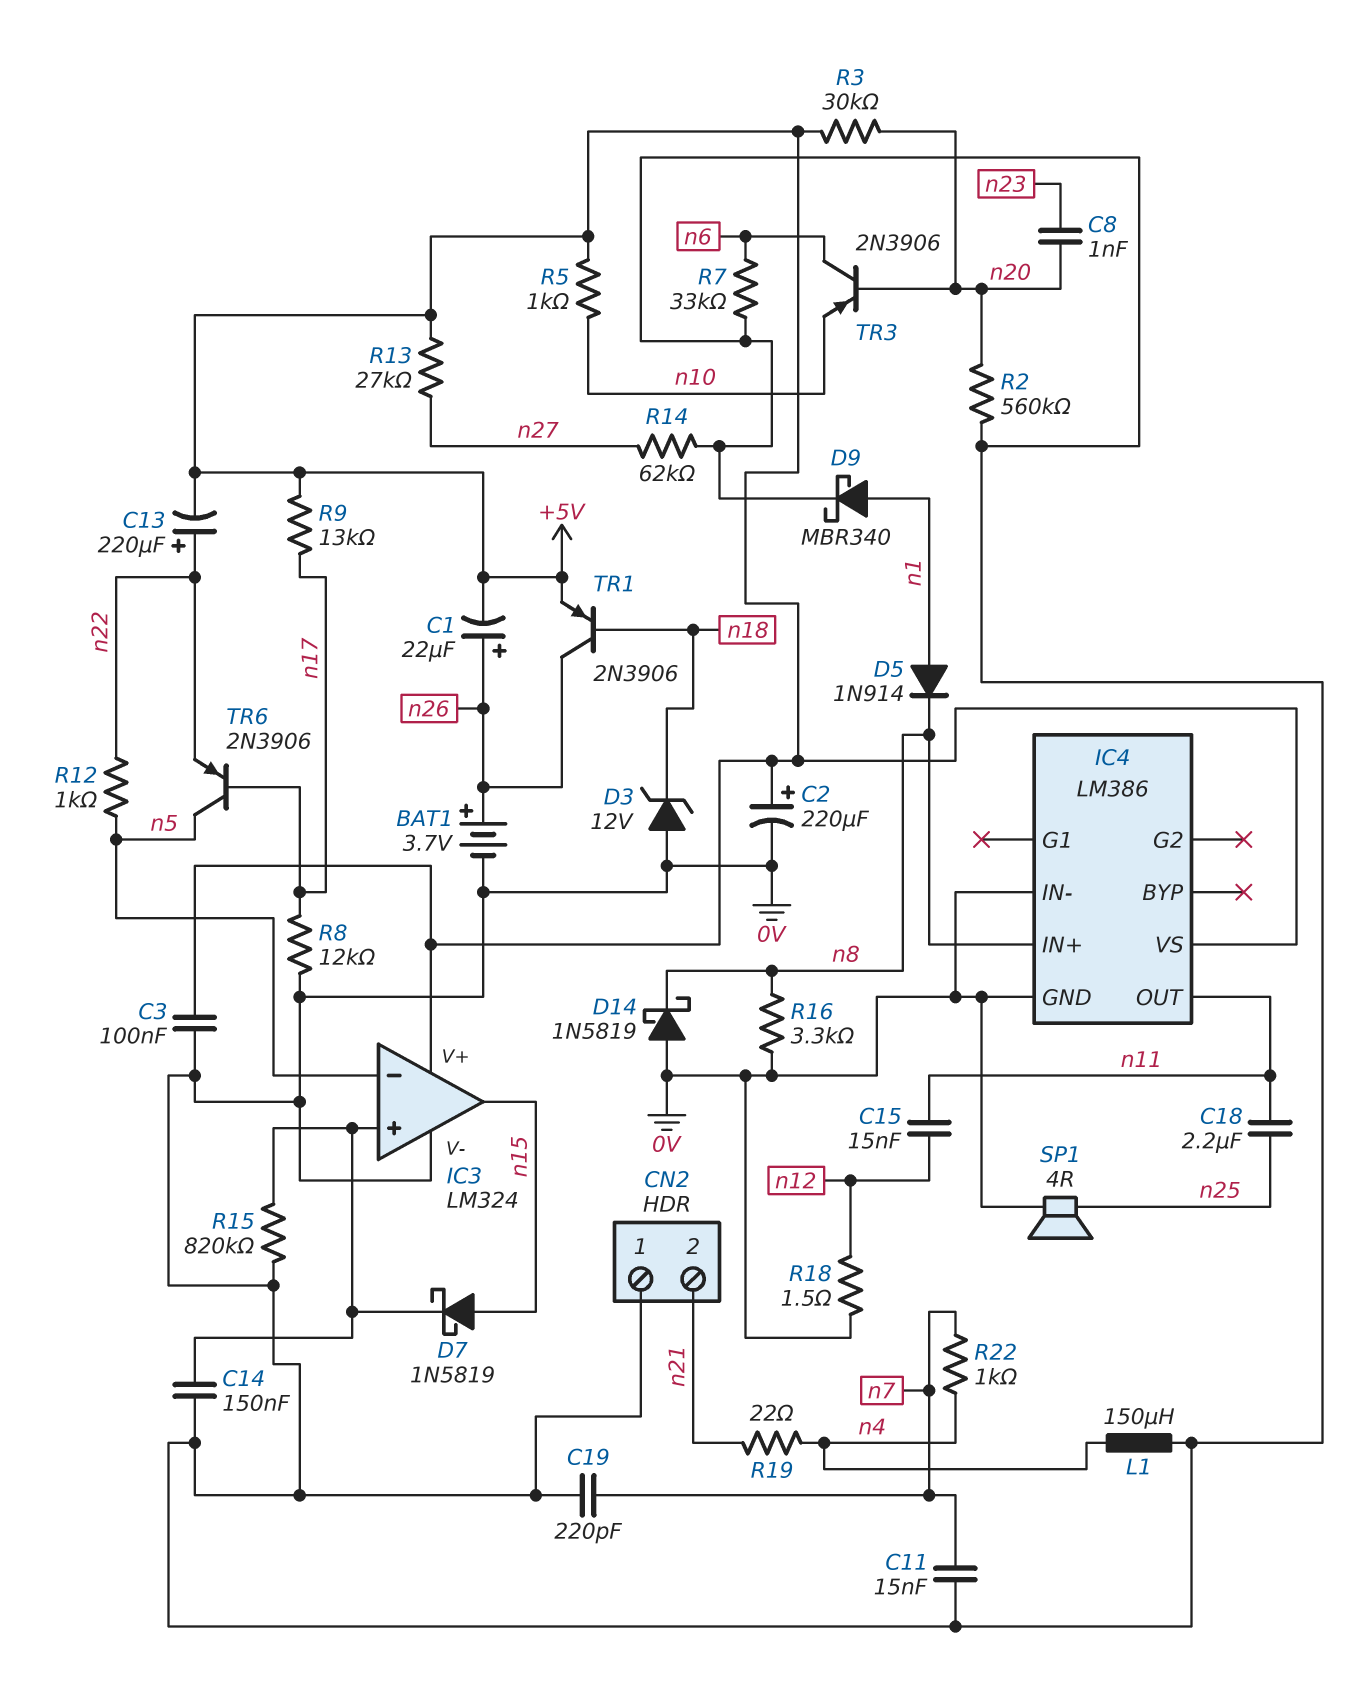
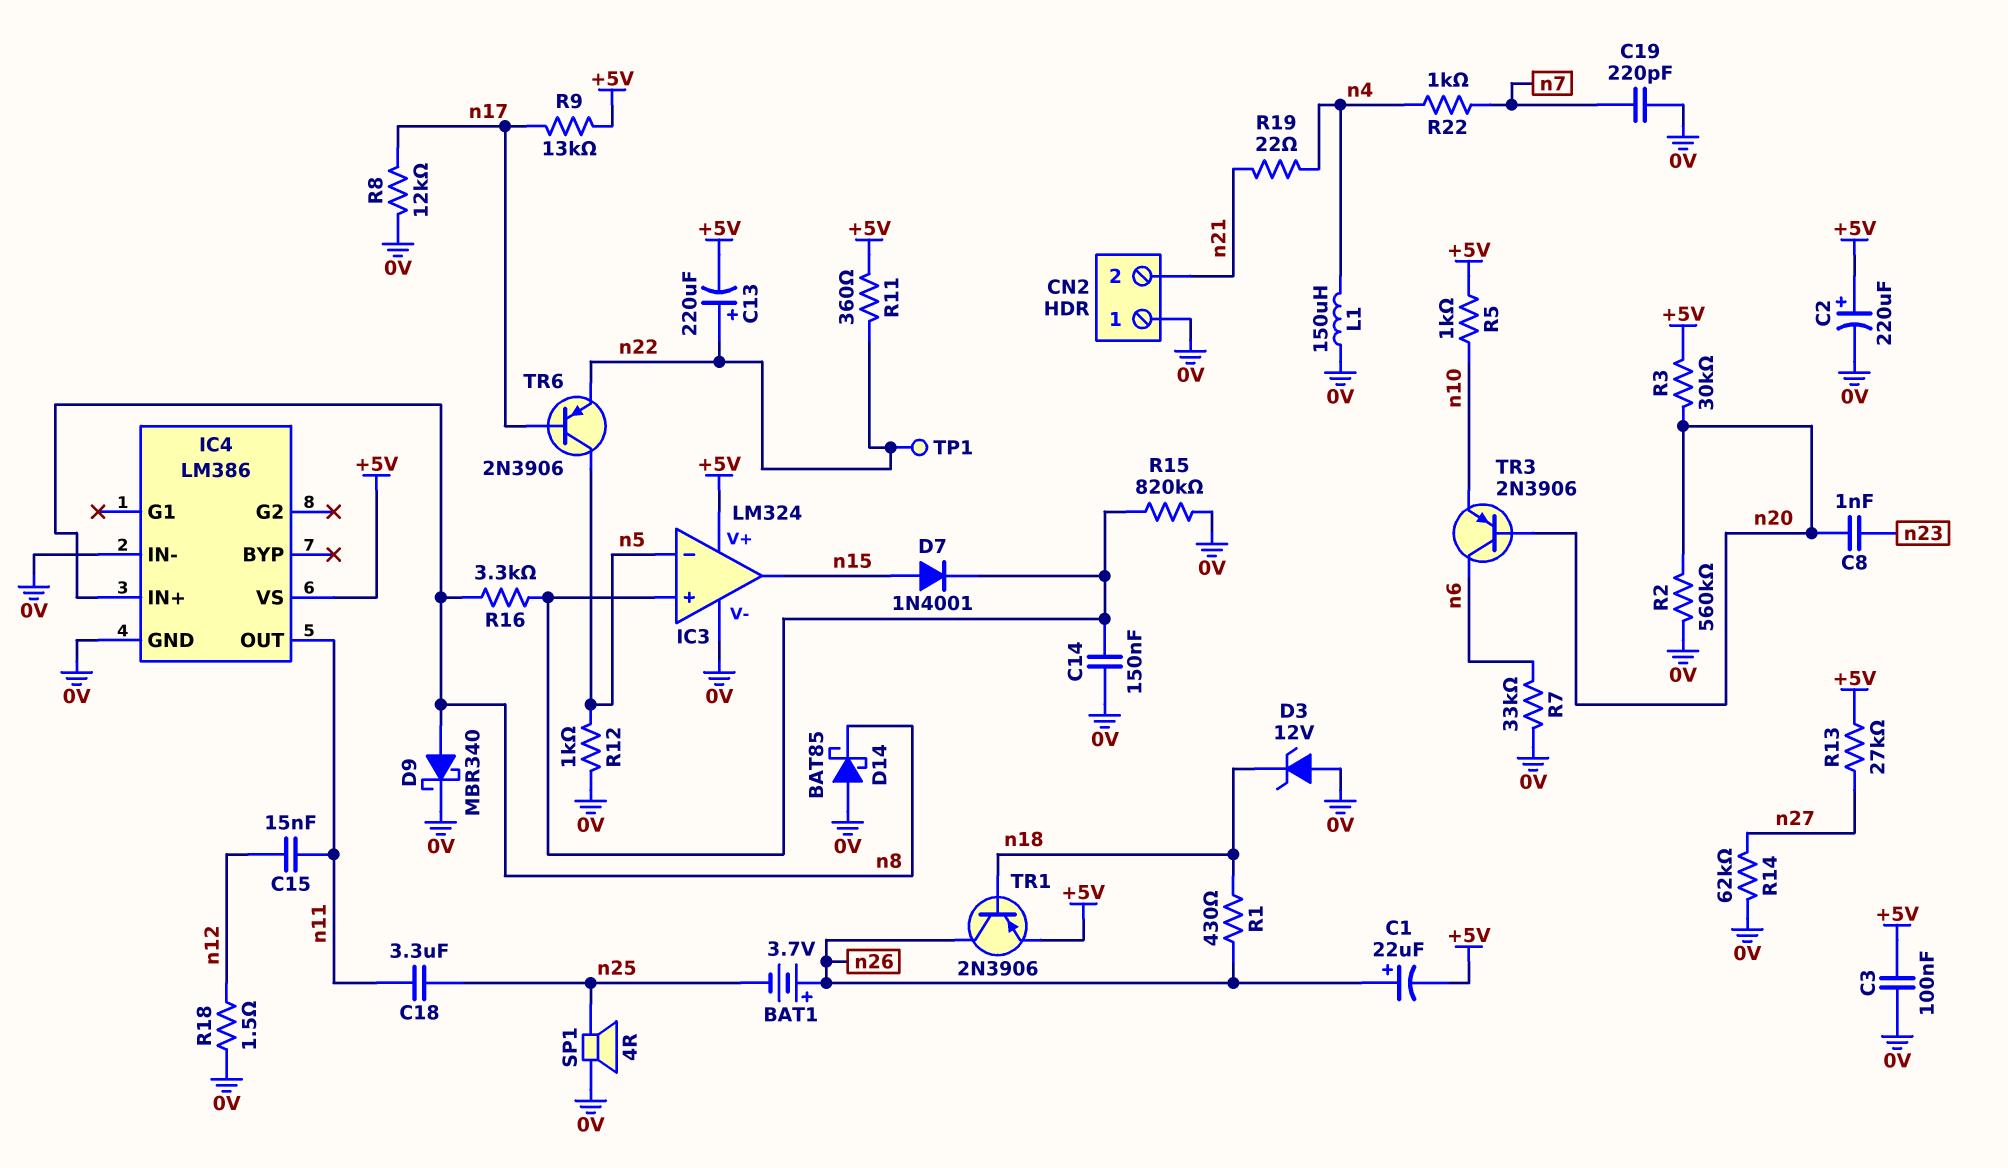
BAT1: 3.7V (plus n26, minus 0V) -> 3.7V (plus n26, minus n25)
C11: 15nF (0V, n7) -> none
C18: 2.2uF (n11, n25) -> 3.3uF (n11, n25)
D5: diode 1N914 (A n1, K n8) -> none
D7: schottky 1N5819 (A n15, K IC3/in+) -> diode 1N4001 (A n15, K IC3/in+)
D9: schottky MBR340 (A n1, K 0V) -> schottky MBR340 (A n8, K 0V)
D14: schottky 1N5819 (A 0V, K n8) -> schottky BAT85 (A 0V, K n8)
R1: none -> 430 (n18, n26)
R11: none -> 360 (+5V, n22)
R12: 1k (n5, n22) -> 1k (0V, n5)
R16: 3.3k (0V, n8) -> 3.3k (IC3/in+, n8)
TP1: none -> test point (n22)

